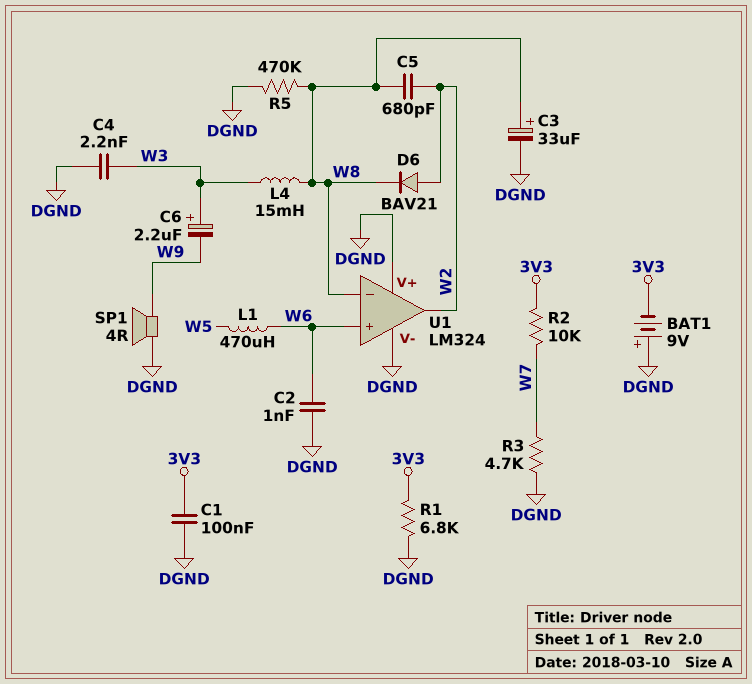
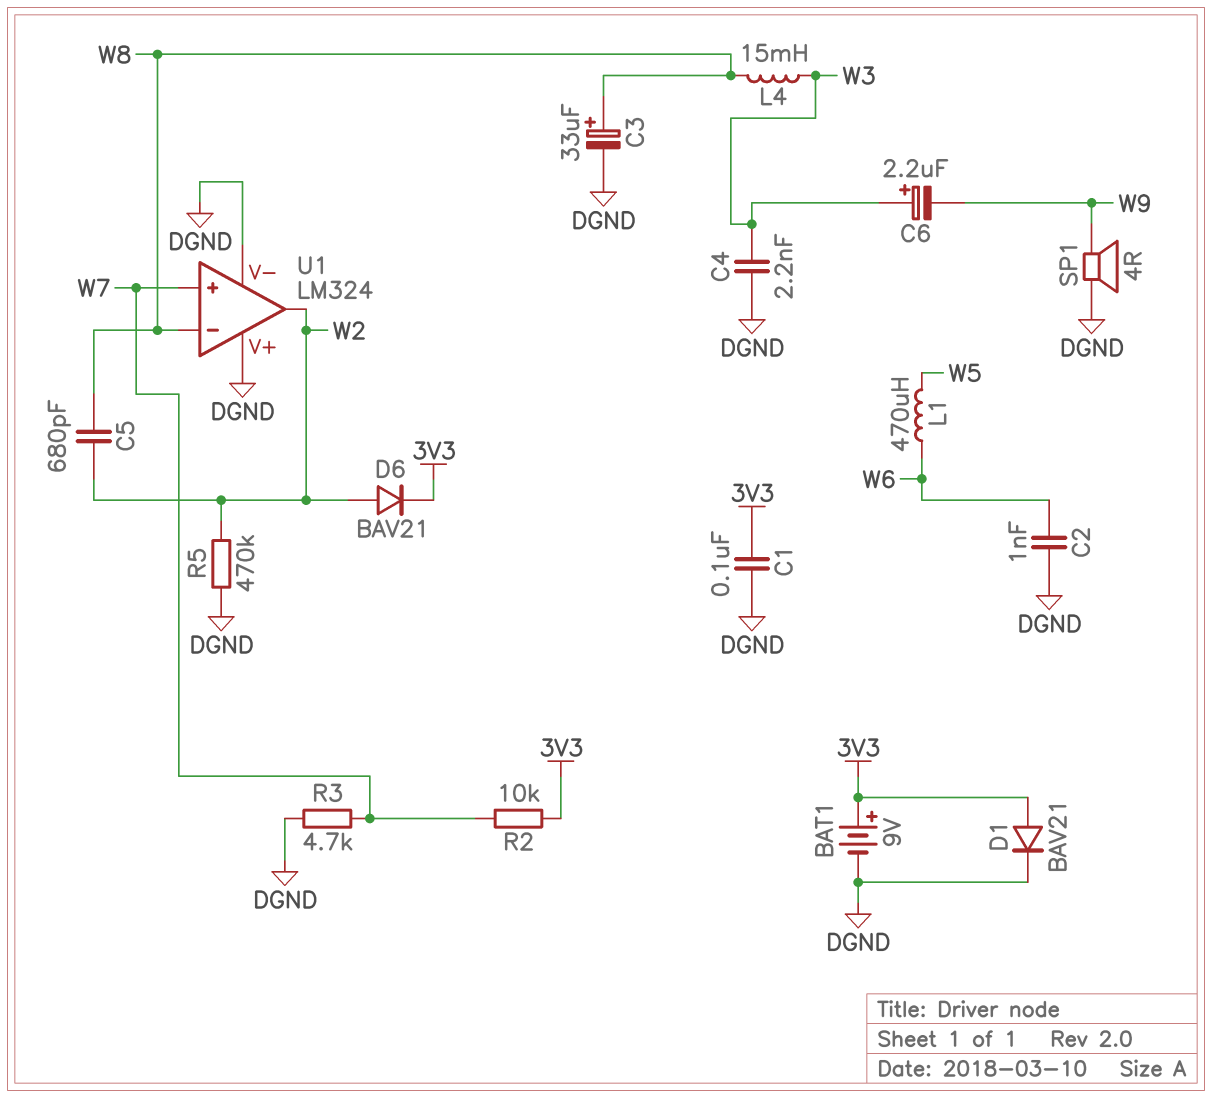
BAT1: 9V (plus DGND, minus 3V3) -> 9V (plus 3V3, minus DGND)
D1: none -> diode BAV21 (A 3V3, K DGND)
D6: diode BAV21 (A W2, K W8) -> diode BAV21 (A W2, K 3V3)
R1: 6.8k (3V3, DGND) -> none
R5: 470k (DGND, W8) -> 470k (DGND, W2)
U1 pin in+: W6 -> W7

